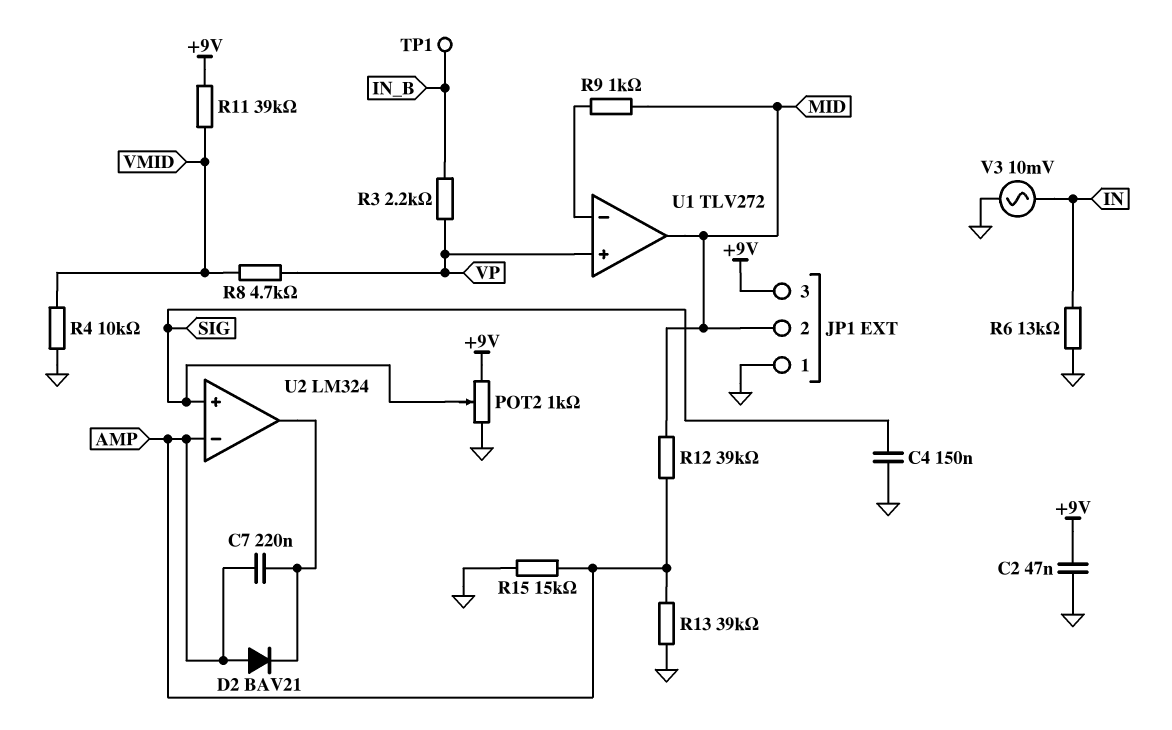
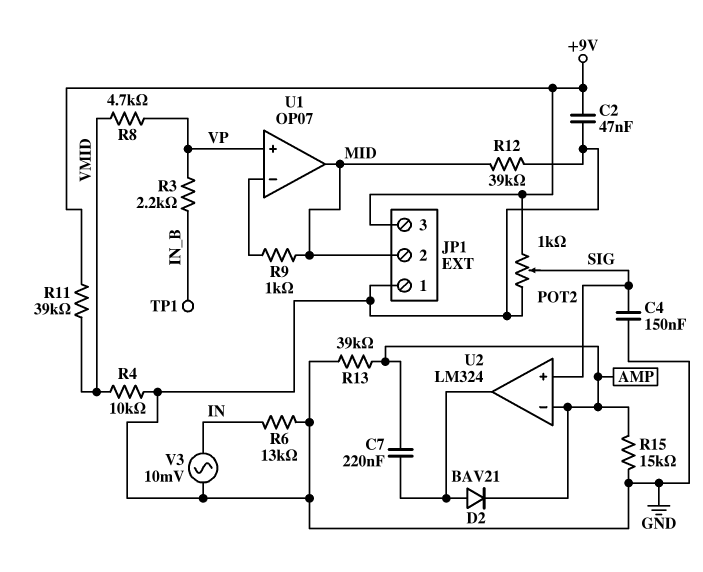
D2: diode BAV21 (A AMP, K U2/out) -> diode BAV21 (A U2/out, K AMP)
R12: 39k (AMP, MID) -> 39k (GND, MID)
U1: TLV272 -> OP07

